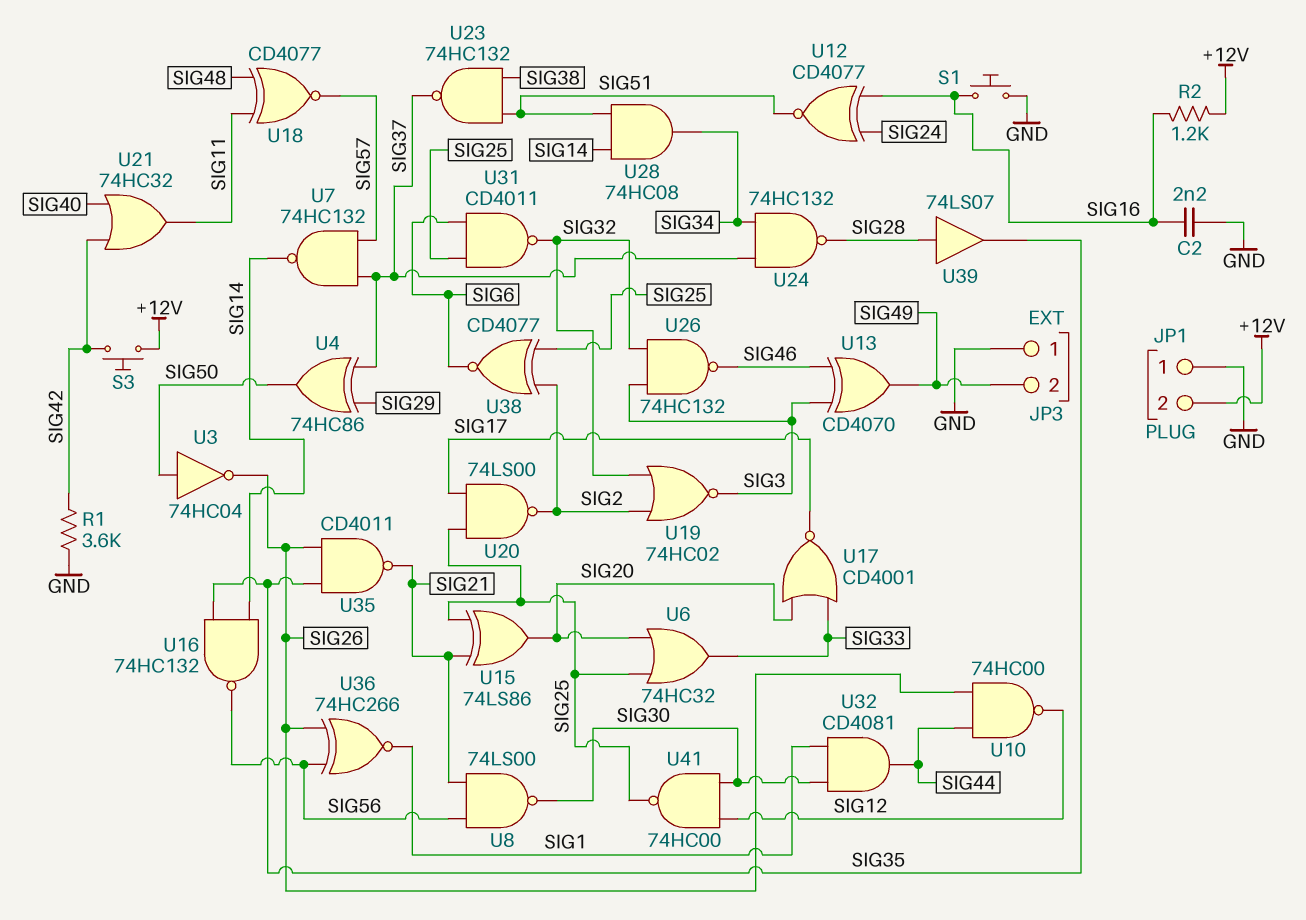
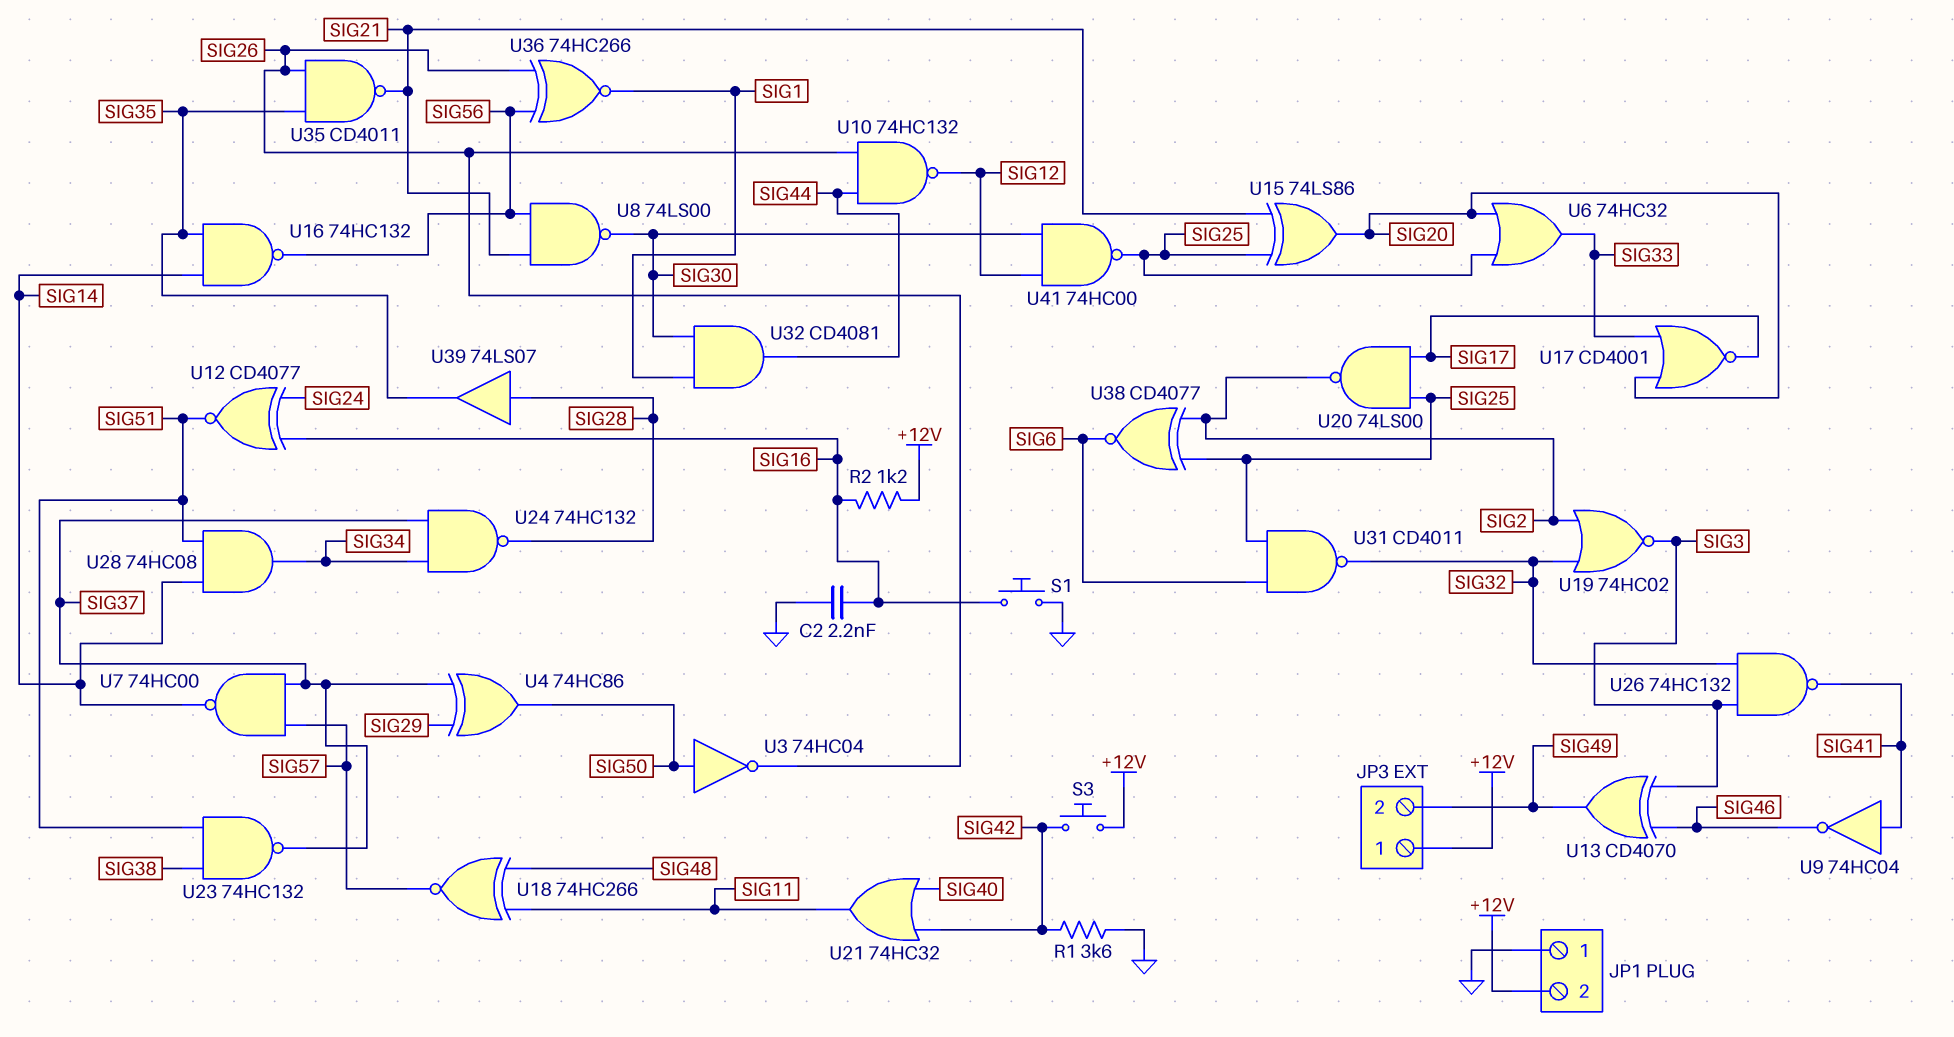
JP3 pin 1: GND -> +12V
U7: NAND 74HC132 (in SIG37, in SIG57, out SIG14) -> NAND 74HC00 (in SIG37, in SIG57, out SIG14)
U9: none -> NOT 74HC04 (in SIG41, out SIG46)
U10: NAND 74HC00 (in SIG26, in SIG44, out SIG12) -> NAND 74HC132 (in SIG26, in SIG44, out SIG12)
U18: XNOR CD4077 (in SIG11, in SIG48, out SIG57) -> XNOR 74HC266 (in SIG11, in SIG48, out SIG57)
U26: NAND 74HC132 (in SIG3, in SIG32, out SIG46) -> NAND 74HC132 (in SIG3, in SIG32, out SIG41)

